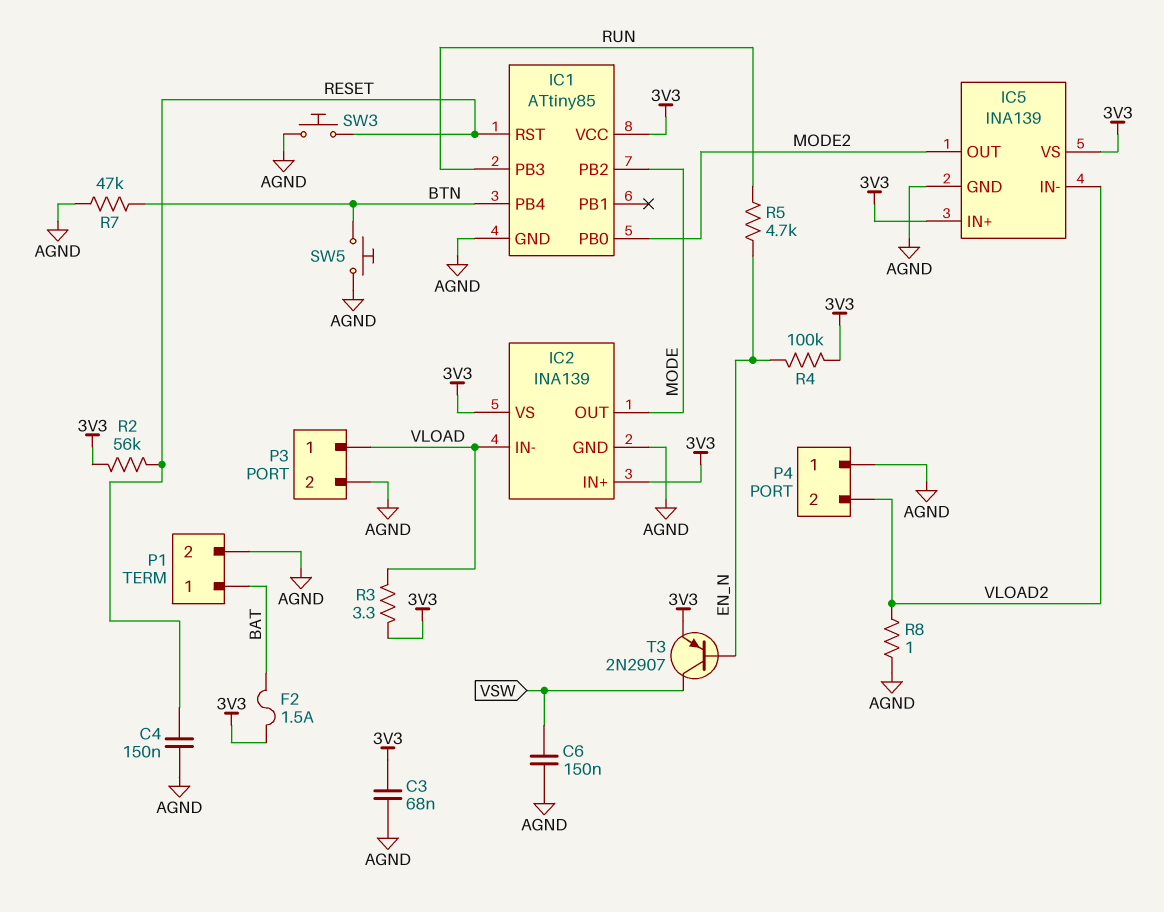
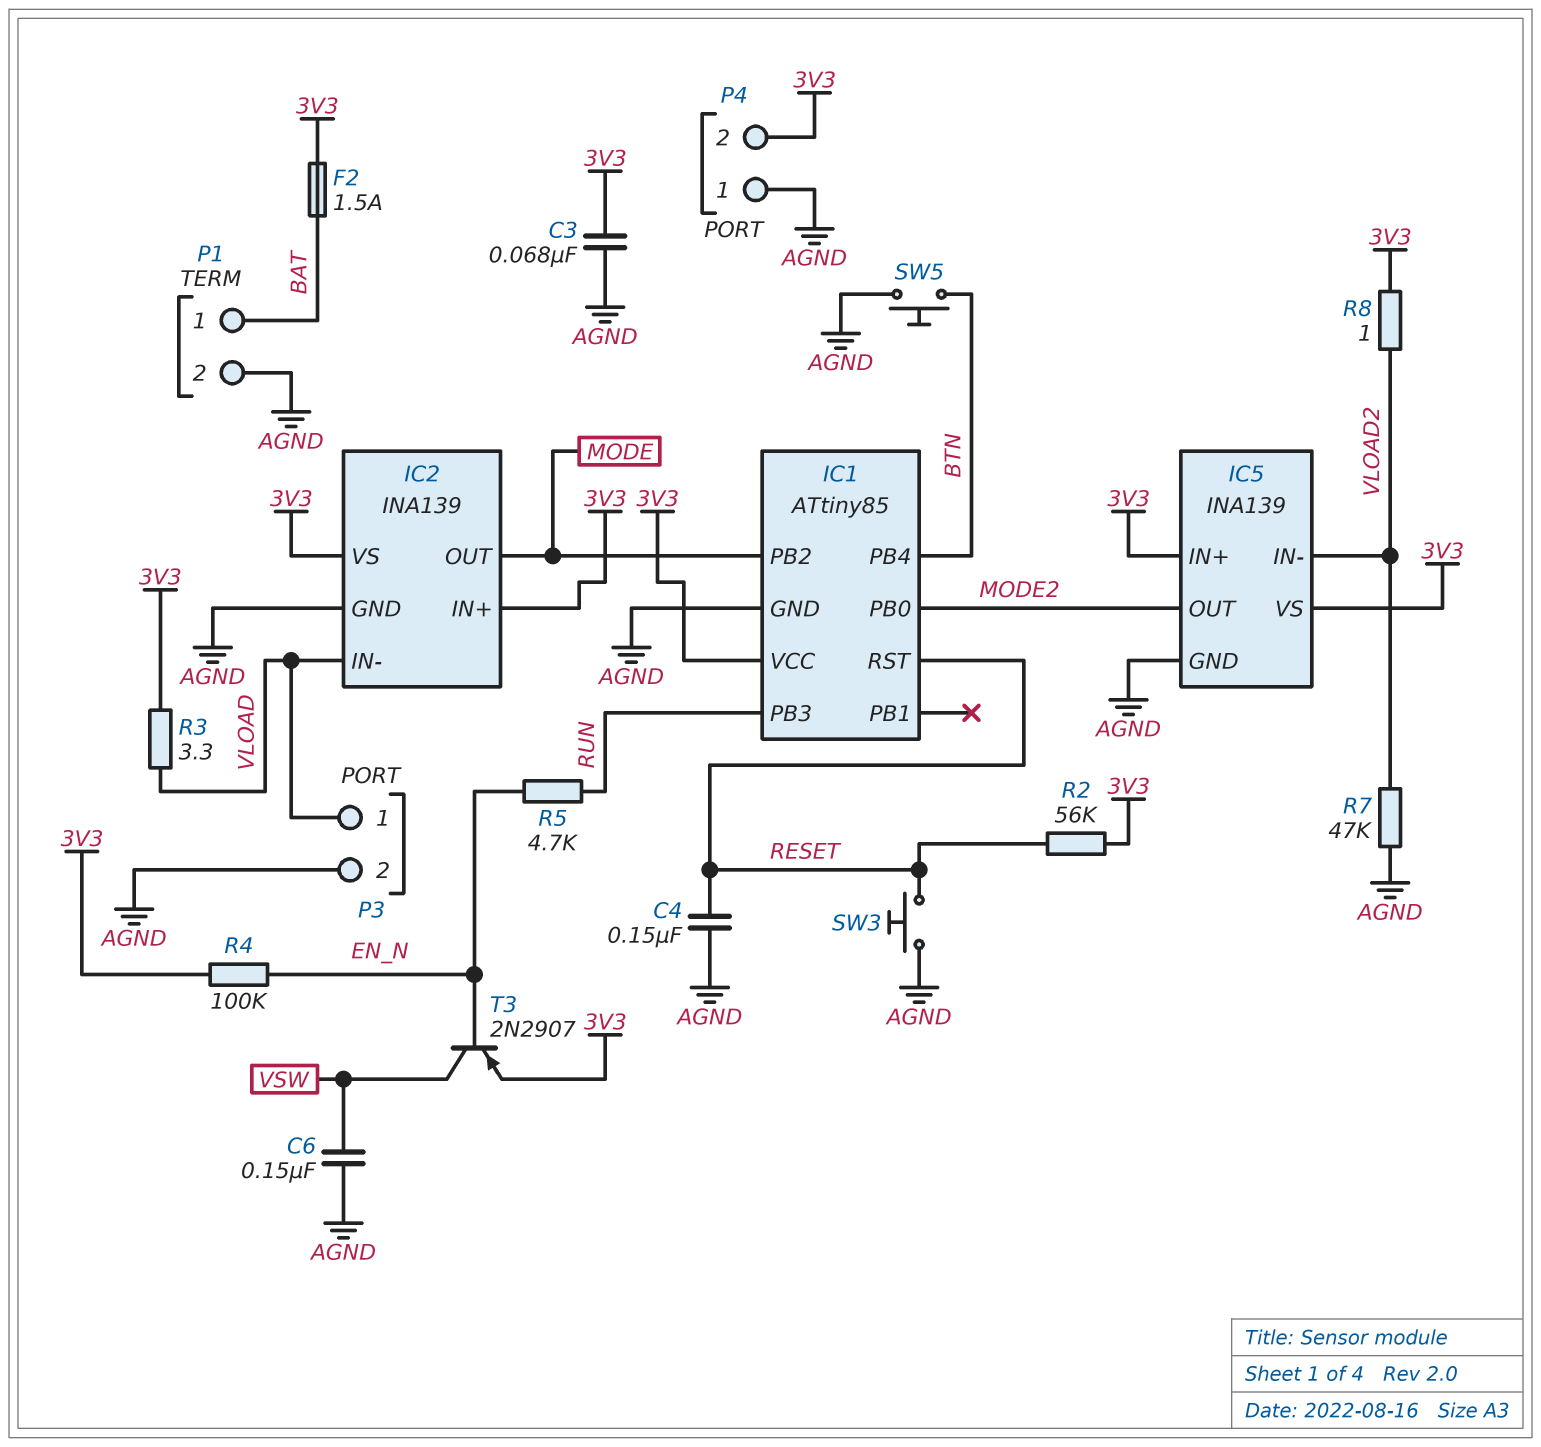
P4 pin 2: VLOAD2 -> 3V3
R7: 47k (AGND, BTN) -> 47k (AGND, VLOAD2)
R8: 1 (AGND, VLOAD2) -> 1 (3V3, VLOAD2)

